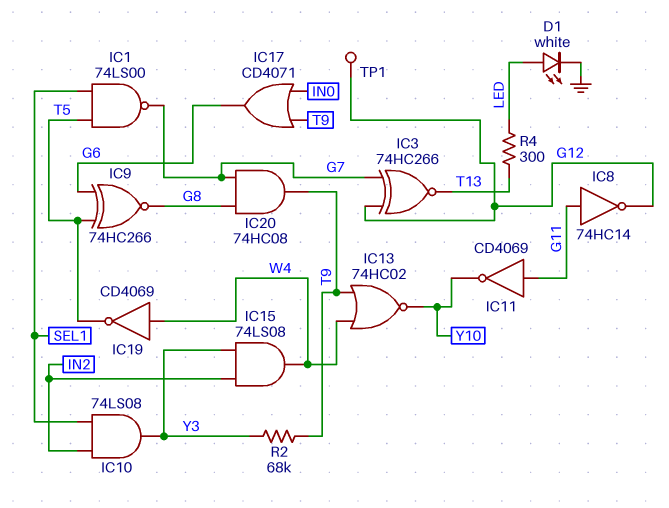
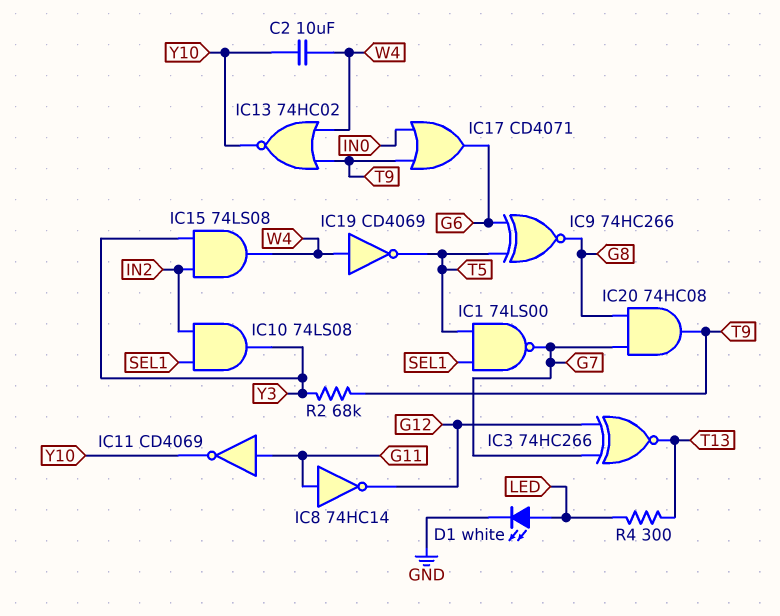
C2: none -> 10uF (W4, Y10)
TP1: test point (G12) -> none

